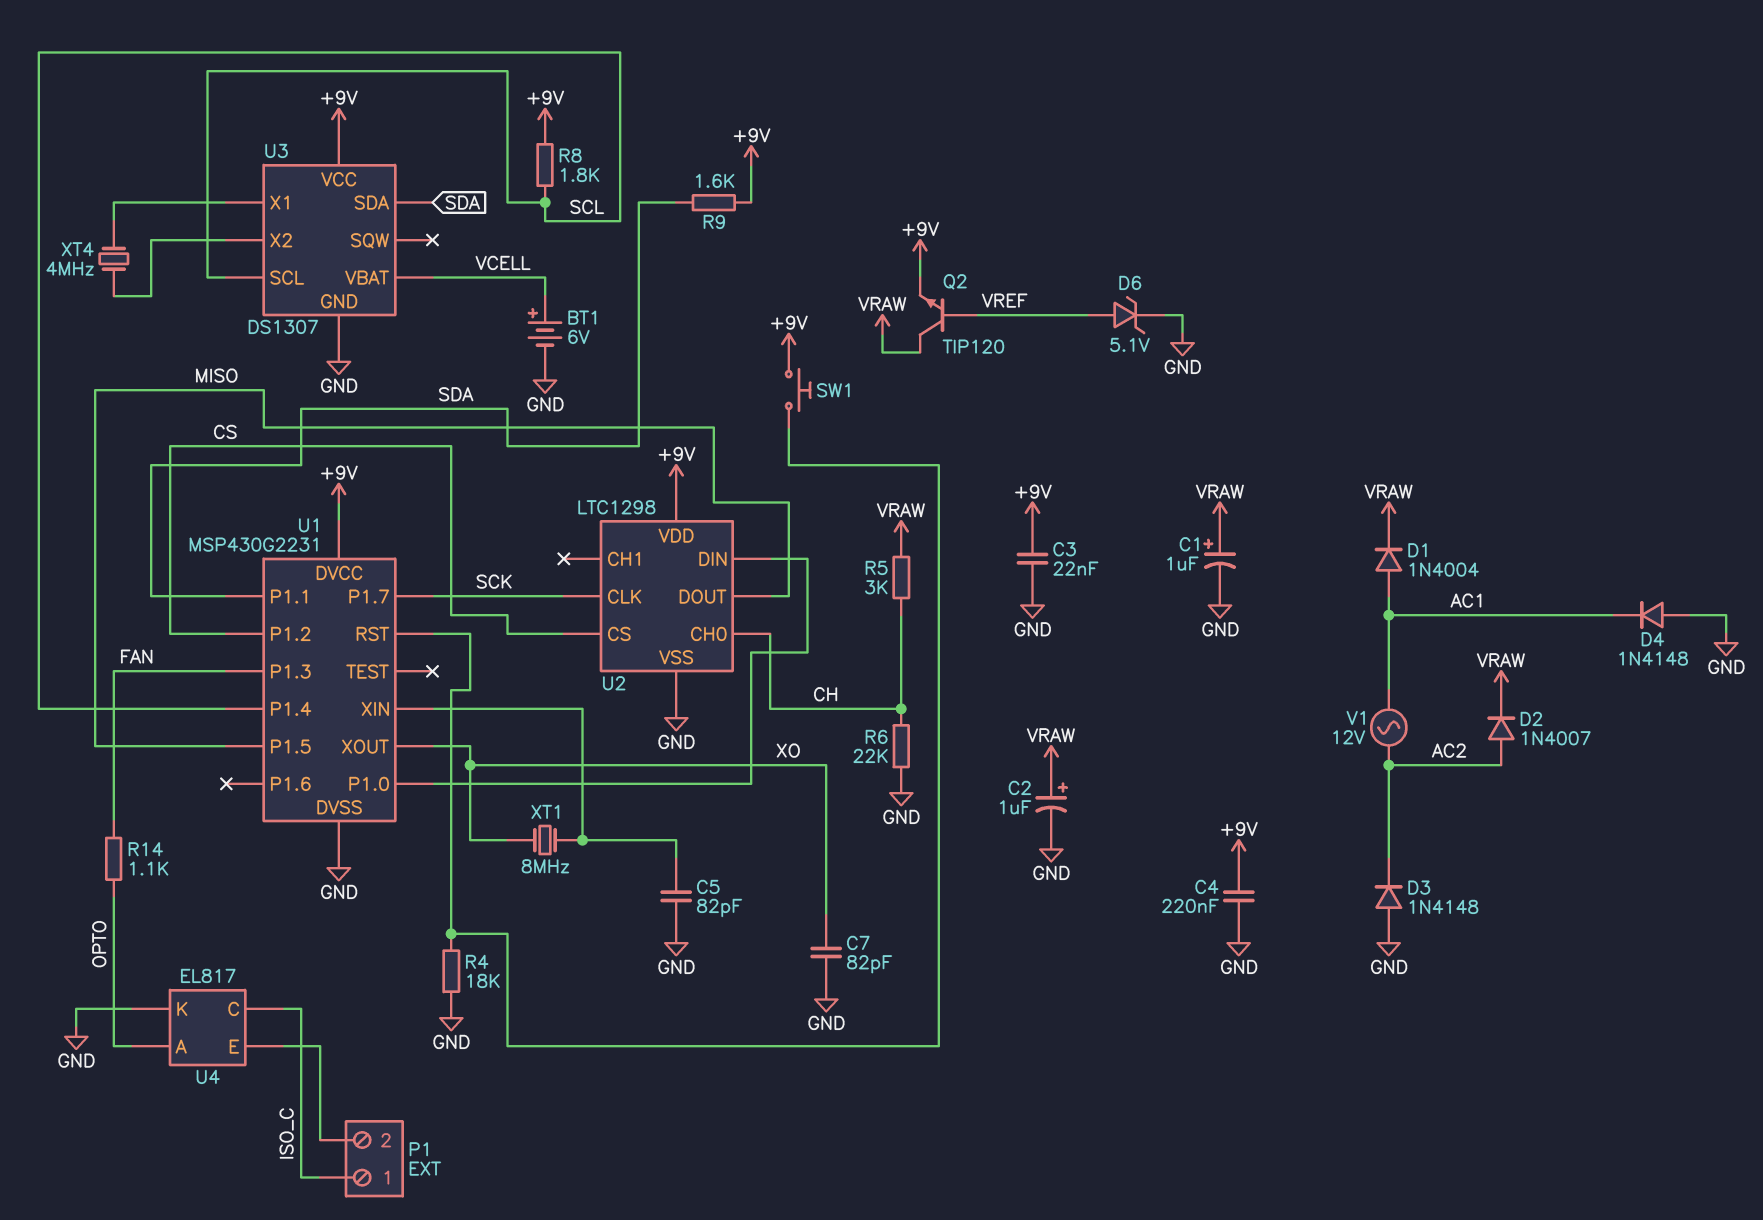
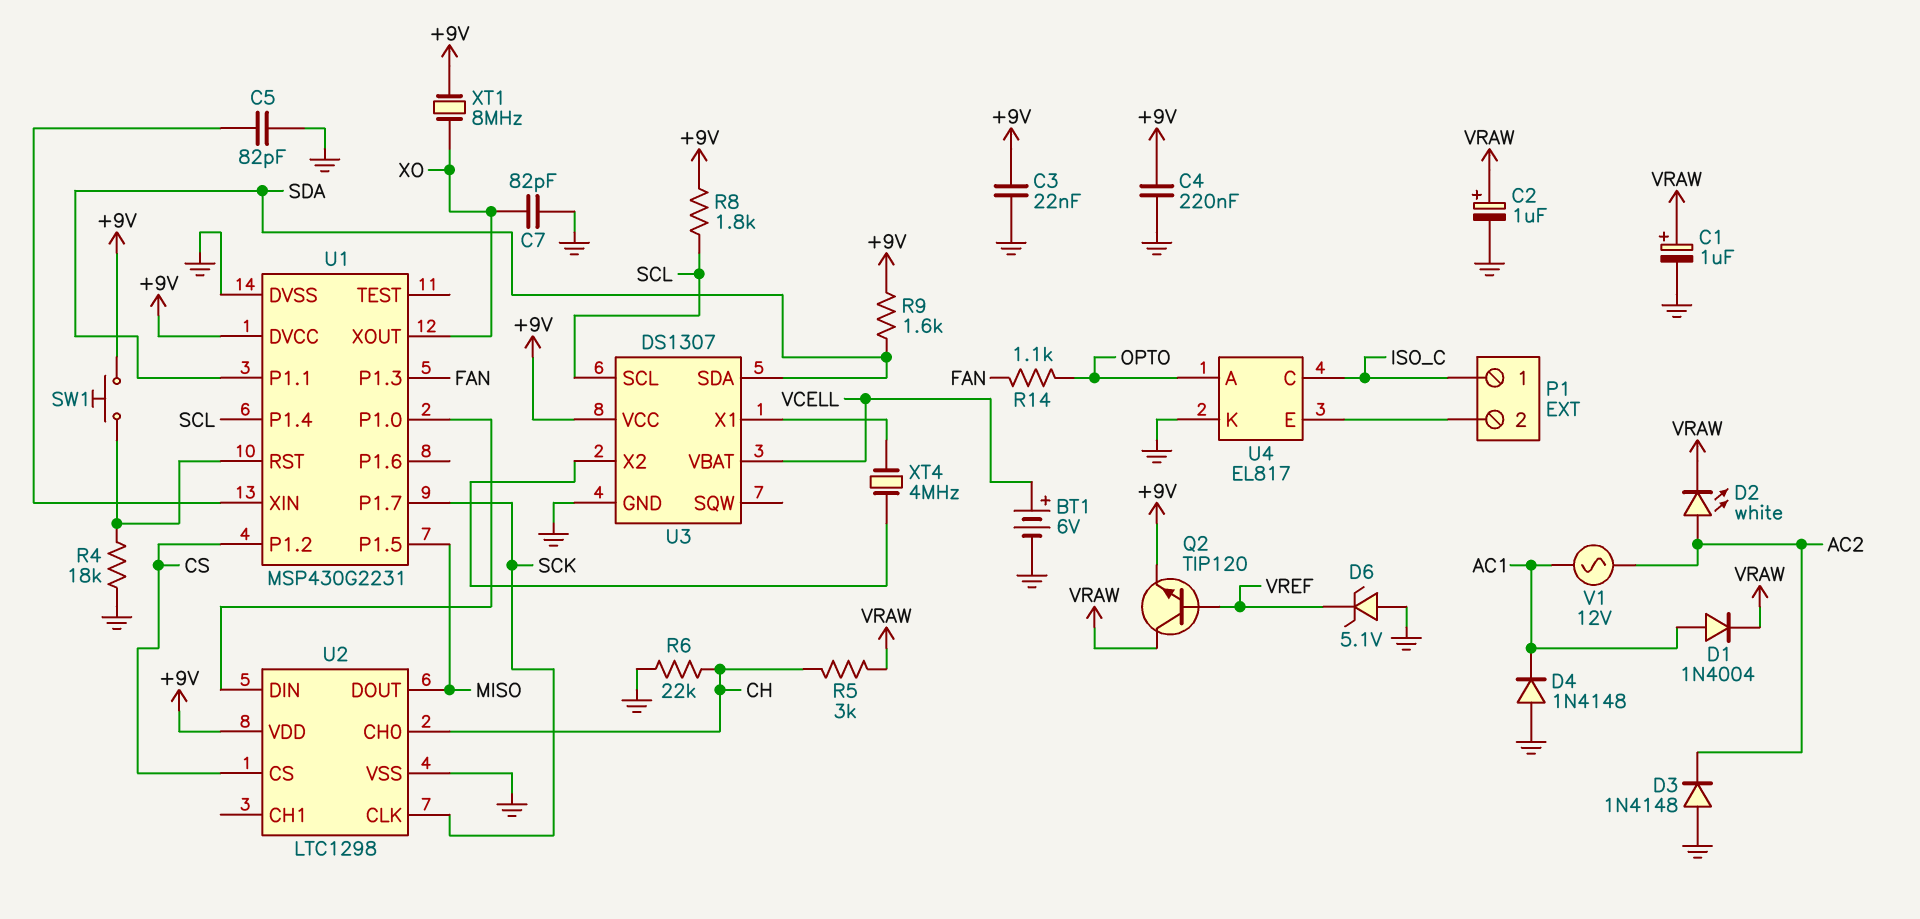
D2: diode 1N4007 (A AC2, K VRAW) -> LED white (A AC2, K VRAW)
D6: zener 5.1V (A VREF, K GND) -> zener 5.1V (A GND, K VREF)
XT1: 8MHz (U1/XIN, XO) -> 8MHz (+9V, XO)

